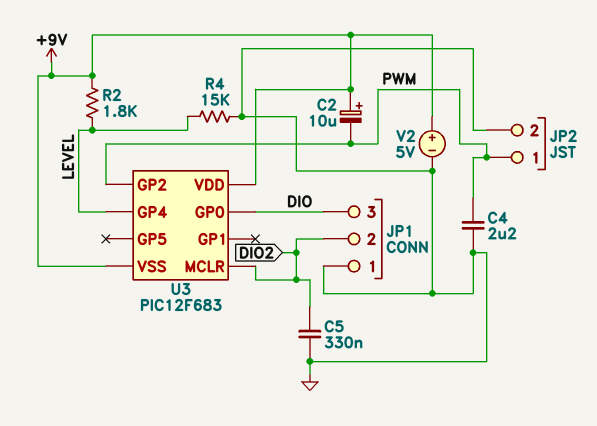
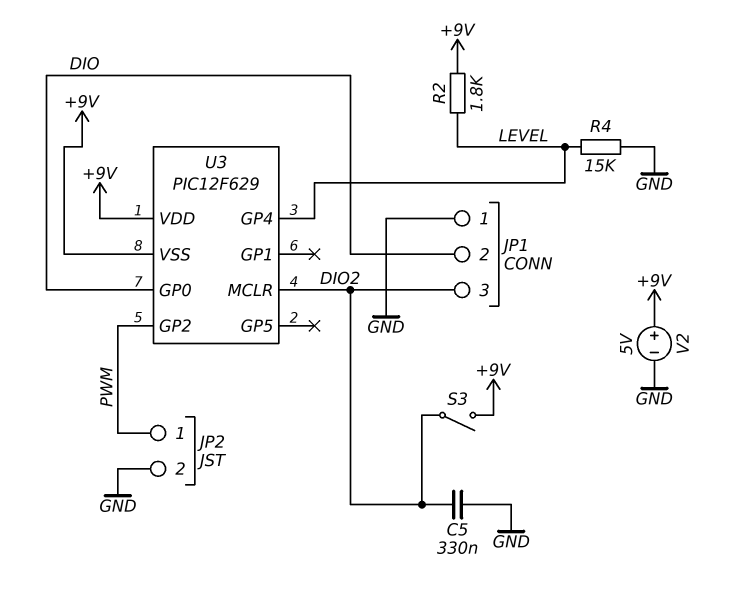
C2: 10uF (plus +9V, minus PWM) -> none
C4: 2.2uF (GND, PWM) -> none
JP1 pin 2: DIO2 -> DIO
JP1 pin 3: DIO -> DIO2
S3: none -> switch (+9V, DIO2)
U3: PIC12F683 -> PIC12F629

